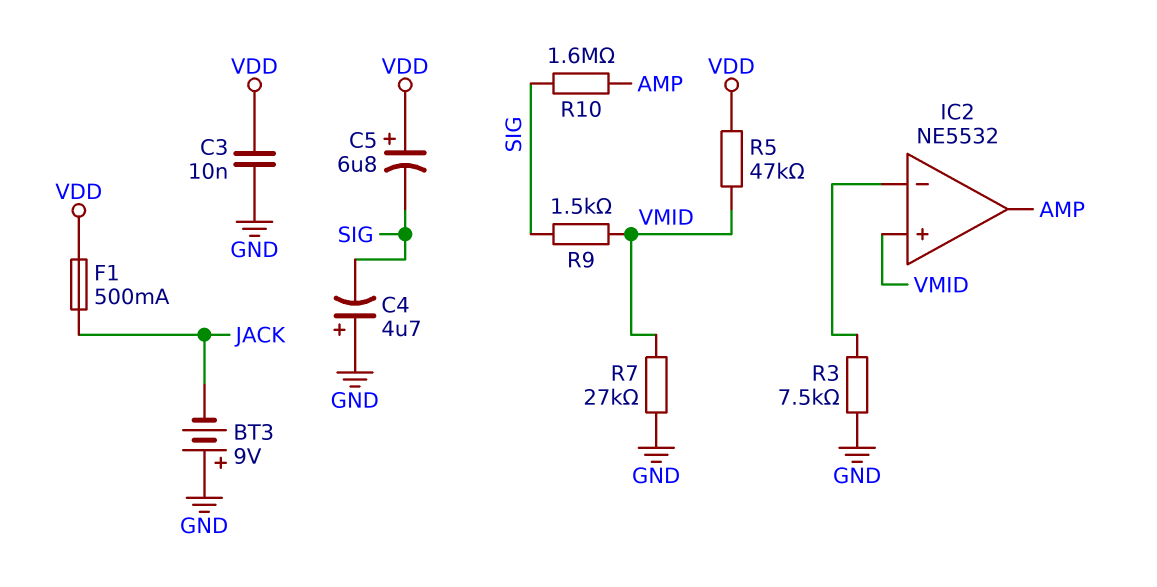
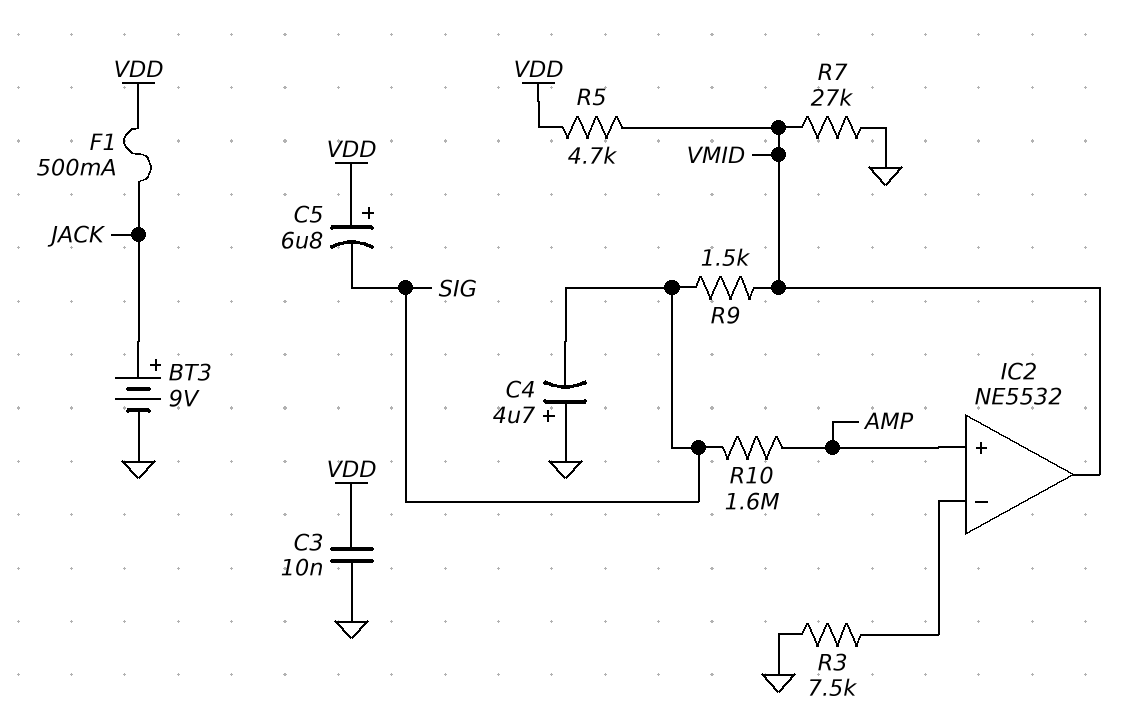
BT3: 9V (plus GND, minus JACK) -> 9V (plus JACK, minus GND)
IC2 pin in+: VMID -> AMP
IC2 pin out: AMP -> VMID
R5: 47k (VDD, VMID) -> 4.7k (VDD, VMID)

